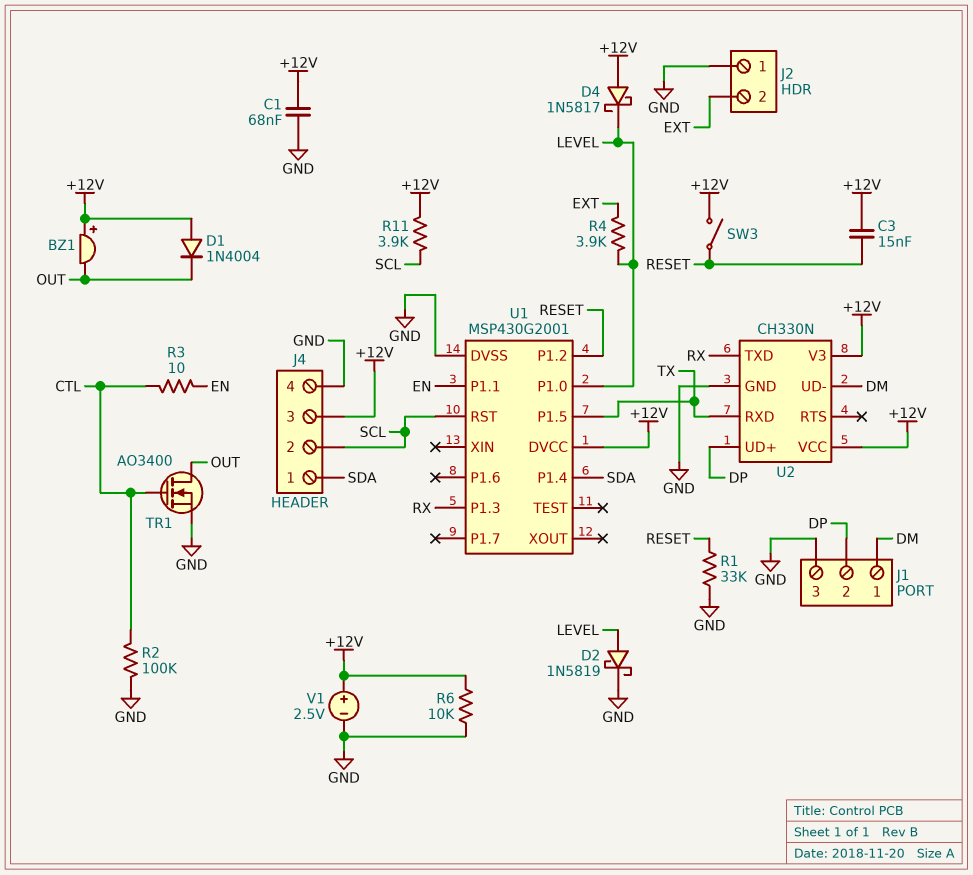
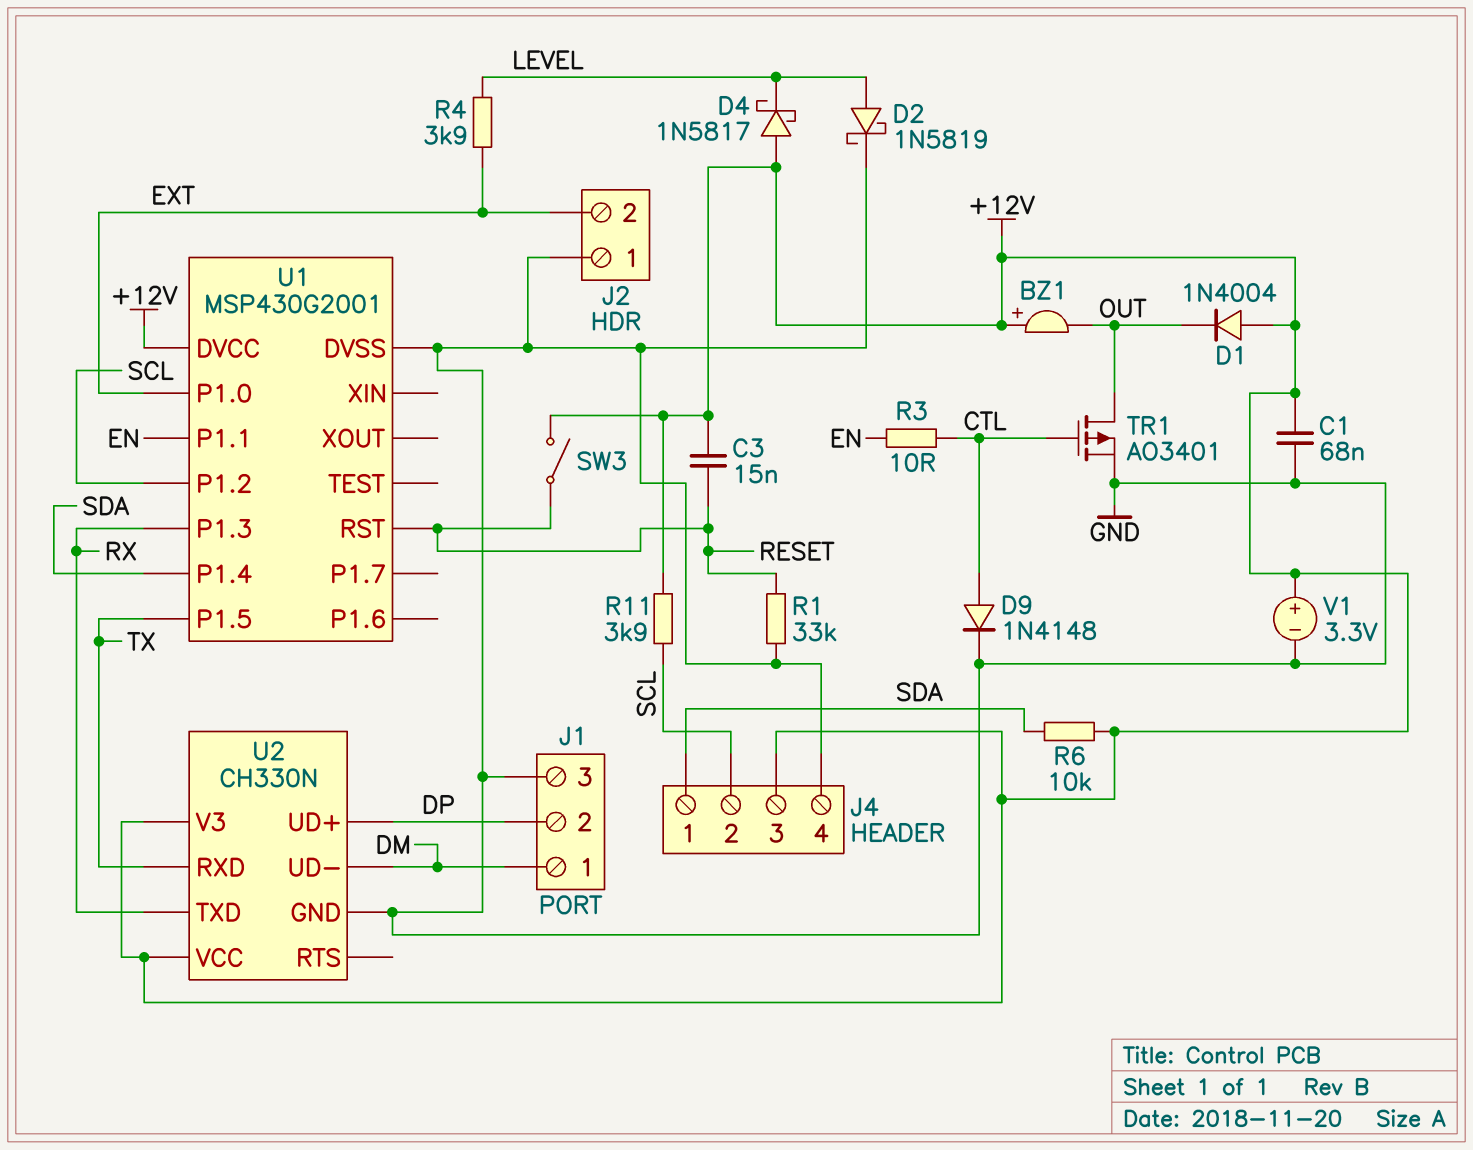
D9: none -> diode 1N4148 (A CTL, K GND)
R2: 100k (CTL, GND) -> none
R6: 10k (+12V, GND) -> 10k (+12V, SDA)
TR1: NMOS AO3400 (G CTL, D OUT, S GND) -> PMOS AO3401 (G CTL, D OUT, S GND)
U1 pin P1.0: LEVEL -> EXT
U1 pin P1.2: RESET -> SCL
U1 pin RST: SCL -> RESET
V1: 2.5V (plus +12V, minus GND) -> 3.3V (plus +12V, minus GND)

